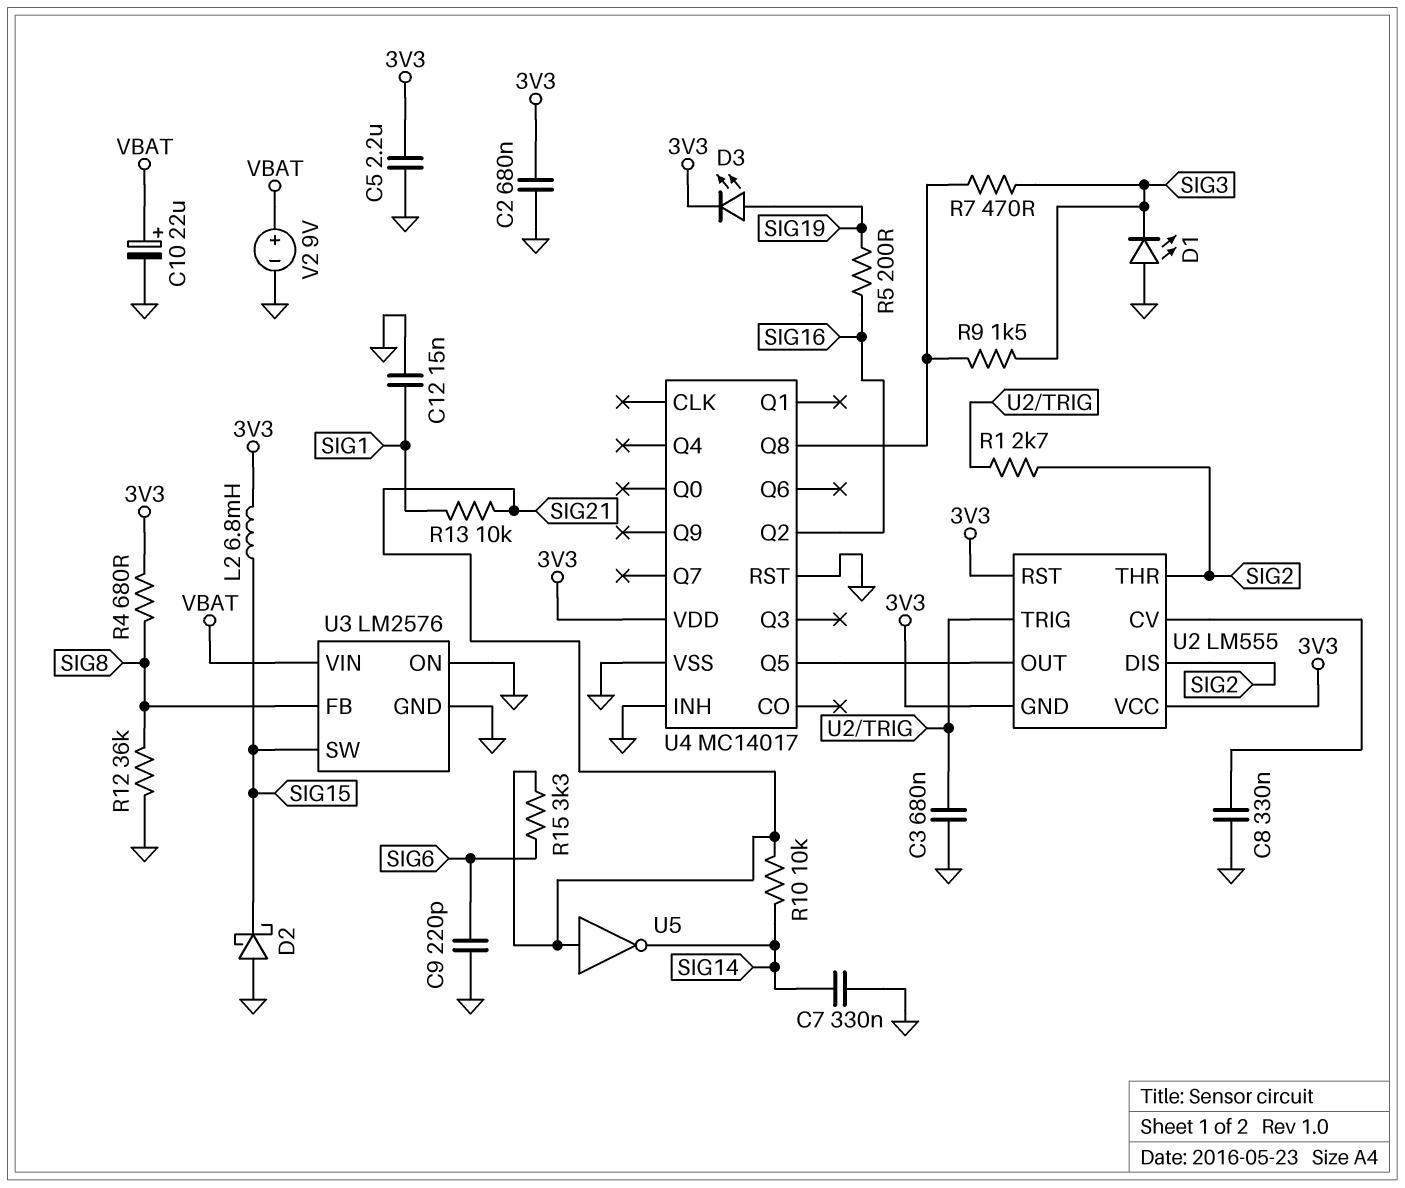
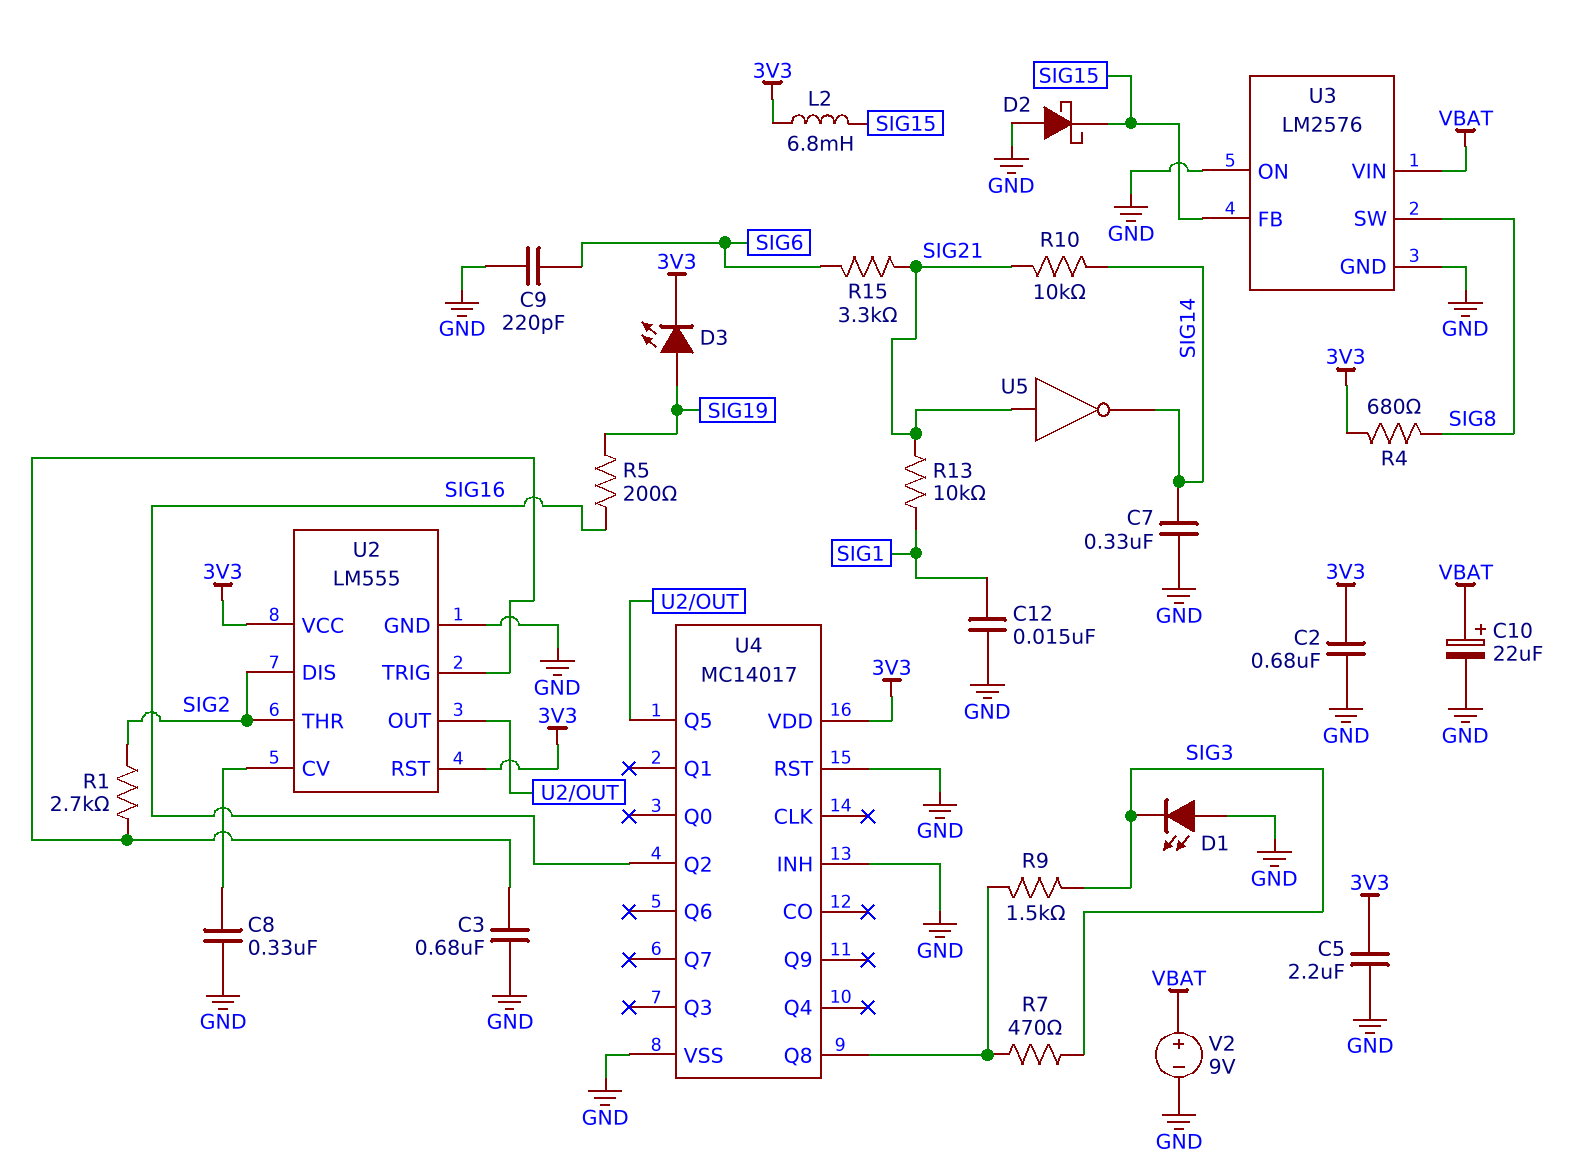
R12: 36k (GND, SIG8) -> none
U2 pin GND: 3V3 -> GND
U3 pin FB: SIG8 -> SIG15
U3 pin SW: SIG15 -> SIG8

